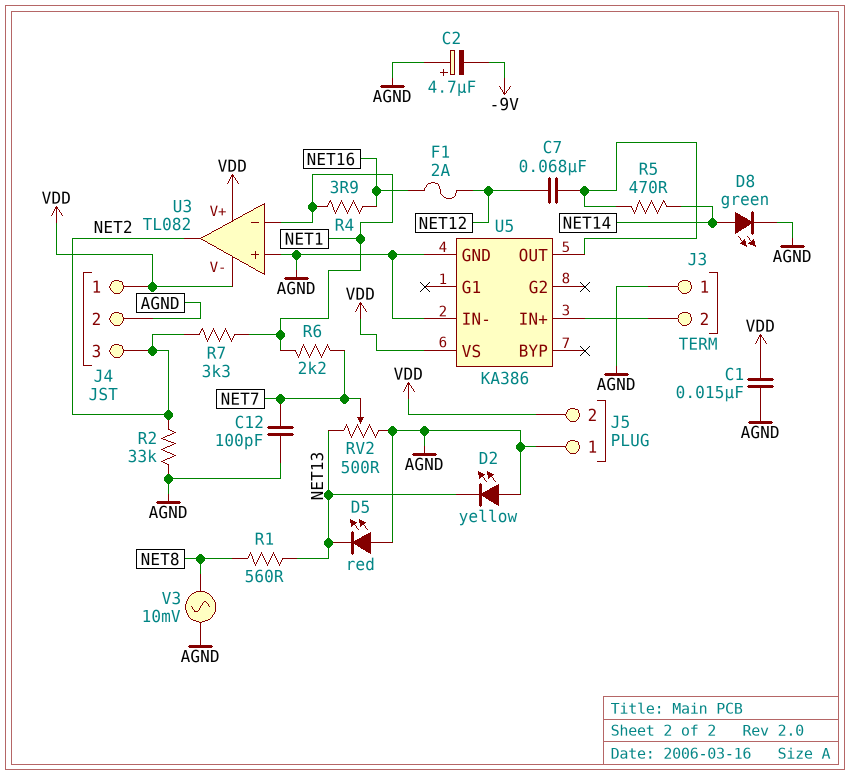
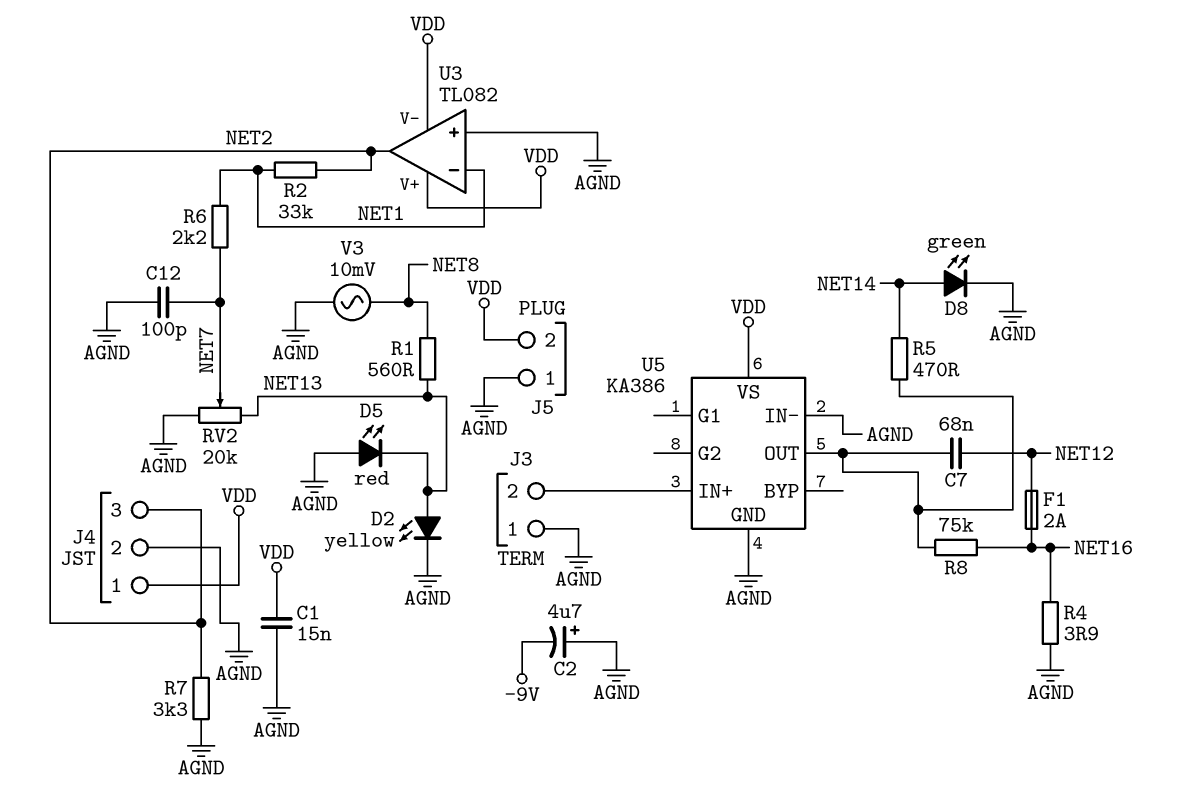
D2: LED yellow (A AGND, K NET13) -> LED yellow (A NET13, K AGND)
R2: 33k (AGND, NET2) -> 33k (NET1, NET2)
R4: 3.9 (NET1, NET16) -> 3.9 (AGND, NET16)
R7: 3.3k (NET1, NET2) -> 3.3k (AGND, NET2)
R8: none -> 75k (NET16, U5/OUT)
RV2: 500 (AGND, NET13, wiper NET7) -> 20k (AGND, NET13, wiper NET7)

